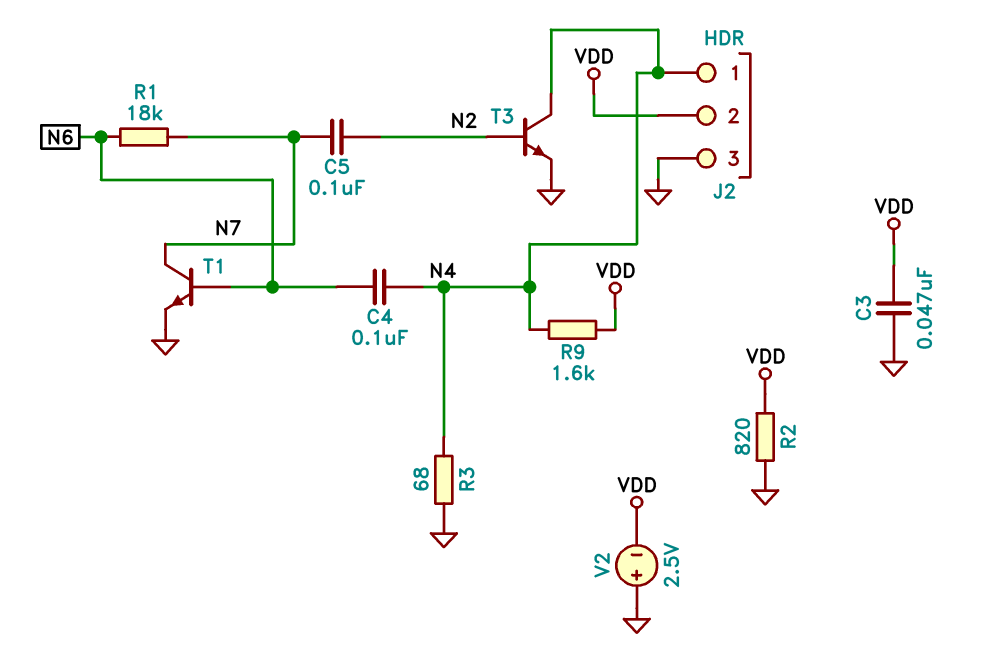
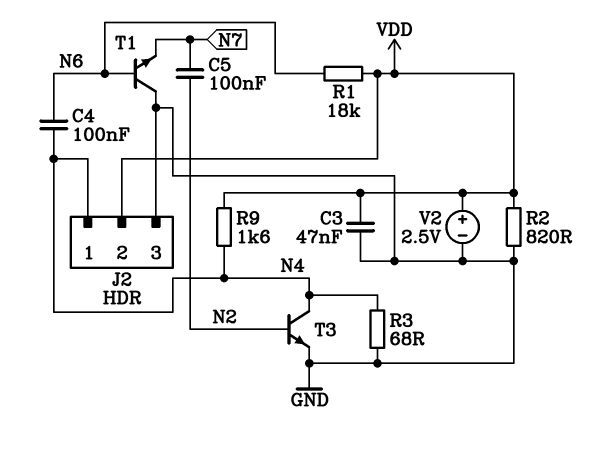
R1: 18k (N6, N7) -> 18k (N6, VDD)
T1: NPN (B N6, C N7, E GND) -> NPN (B N6, C GND, E N7)
V2: 2.5V (plus GND, minus VDD) -> 2.5V (plus VDD, minus GND)

